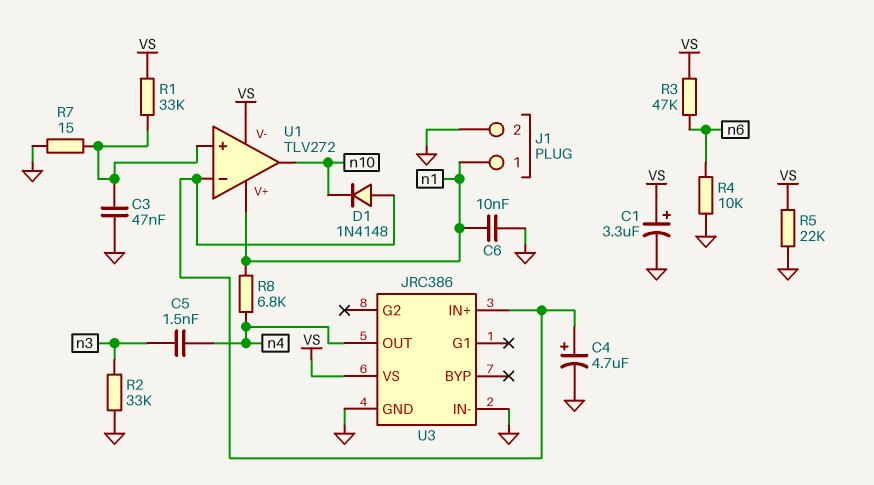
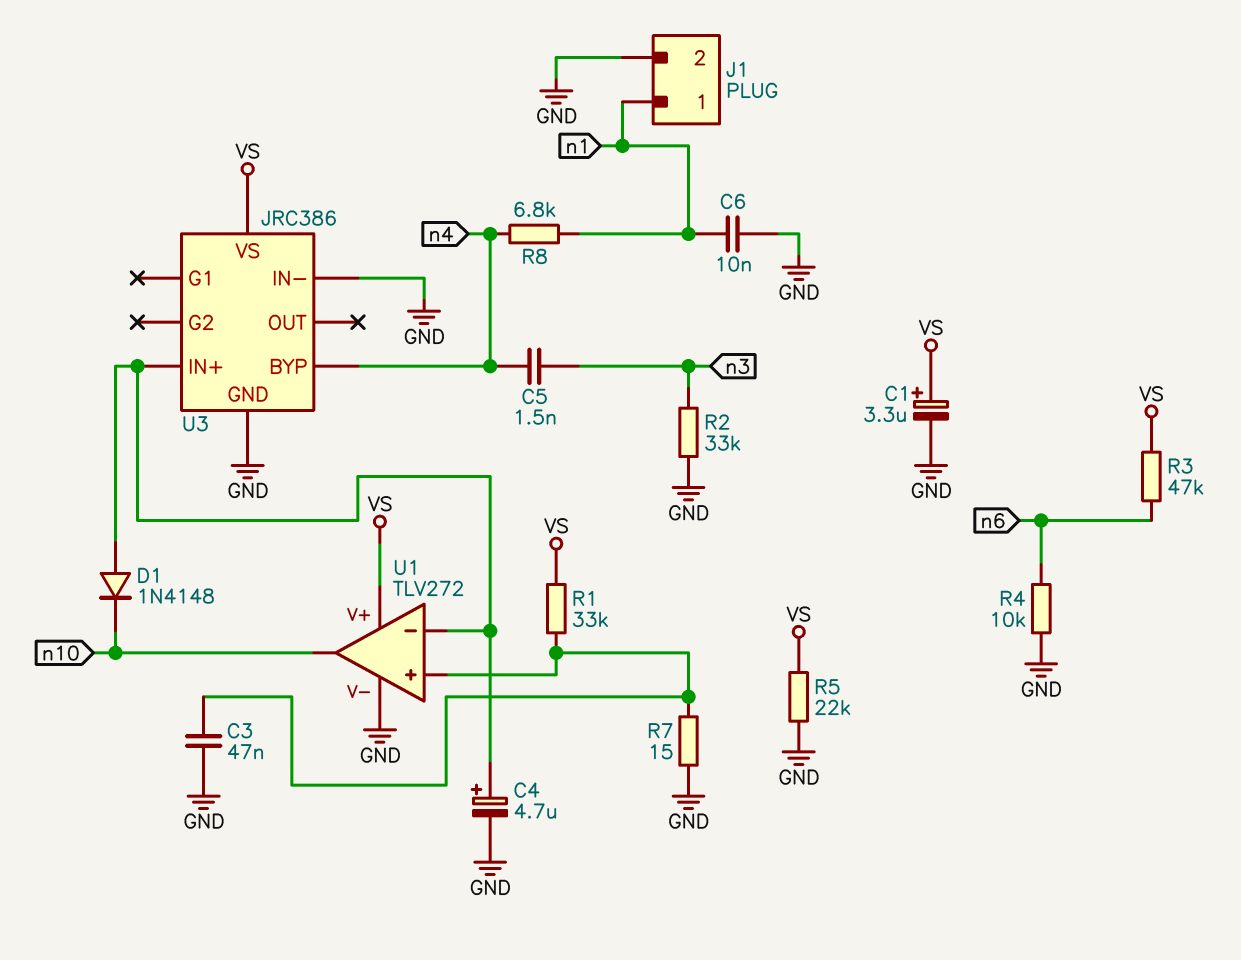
U1 pin V+: n1 -> VS
U1 pin V-: VS -> GND
U3 pin BYP: none -> n4
U3 pin OUT: n4 -> none

